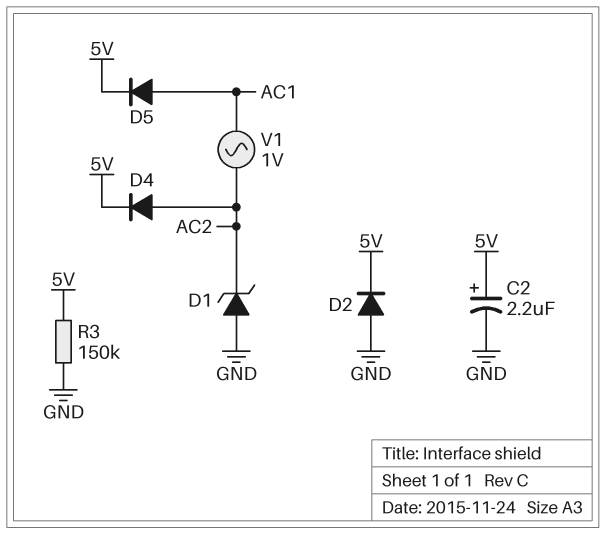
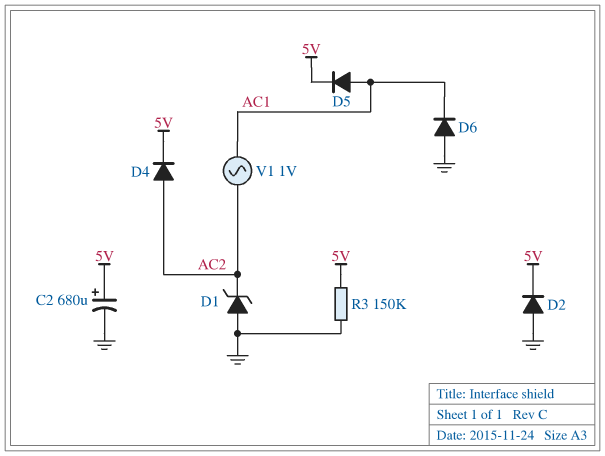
C2: 2.2uF (plus 5V, minus GND) -> 680uF (plus 5V, minus GND)
D6: none -> diode (A GND, K AC1)

